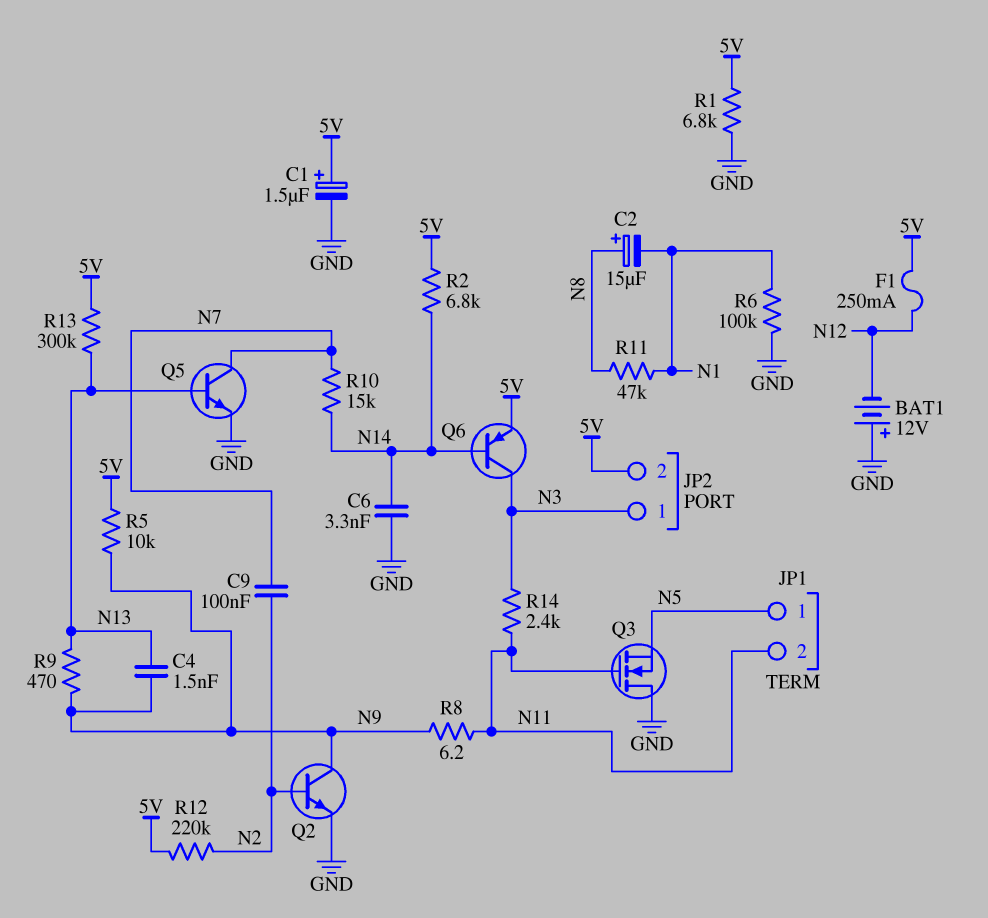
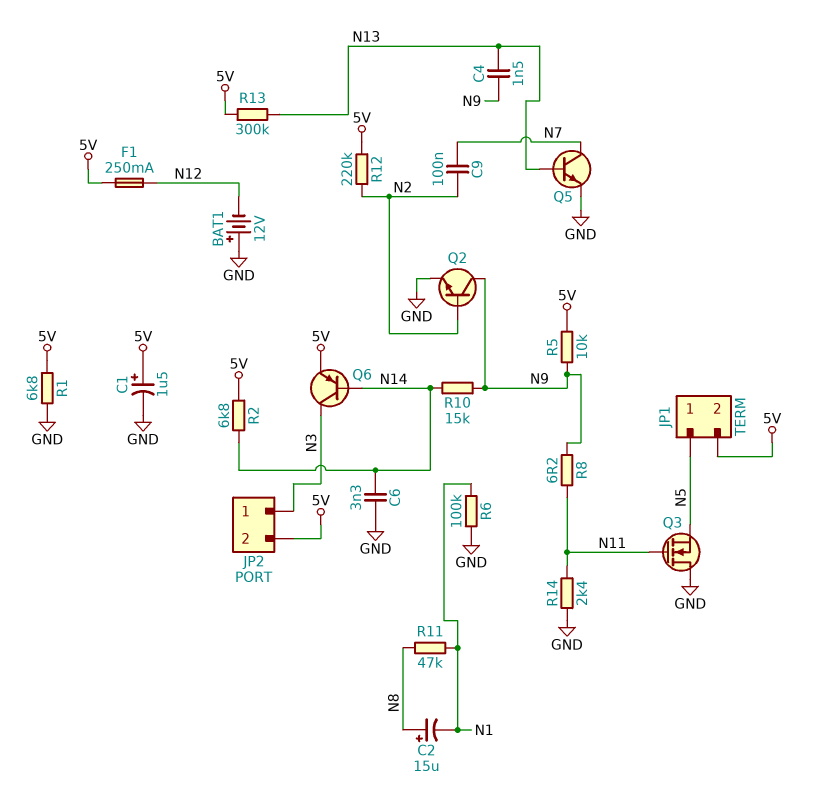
JP1 pin 2: N11 -> 5V
R9: 470 (N9, N13) -> none
R10: 15k (N7, N14) -> 15k (N9, N14)
R14: 2.4k (N3, N11) -> 2.4k (GND, N11)

